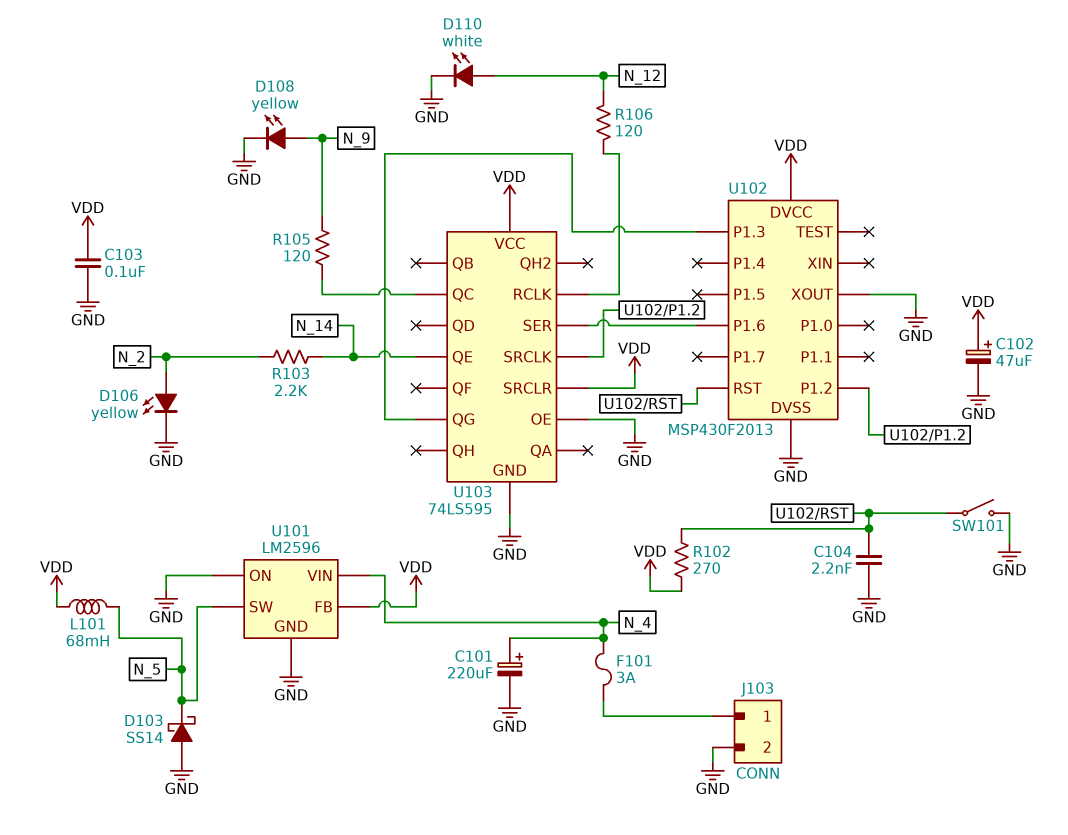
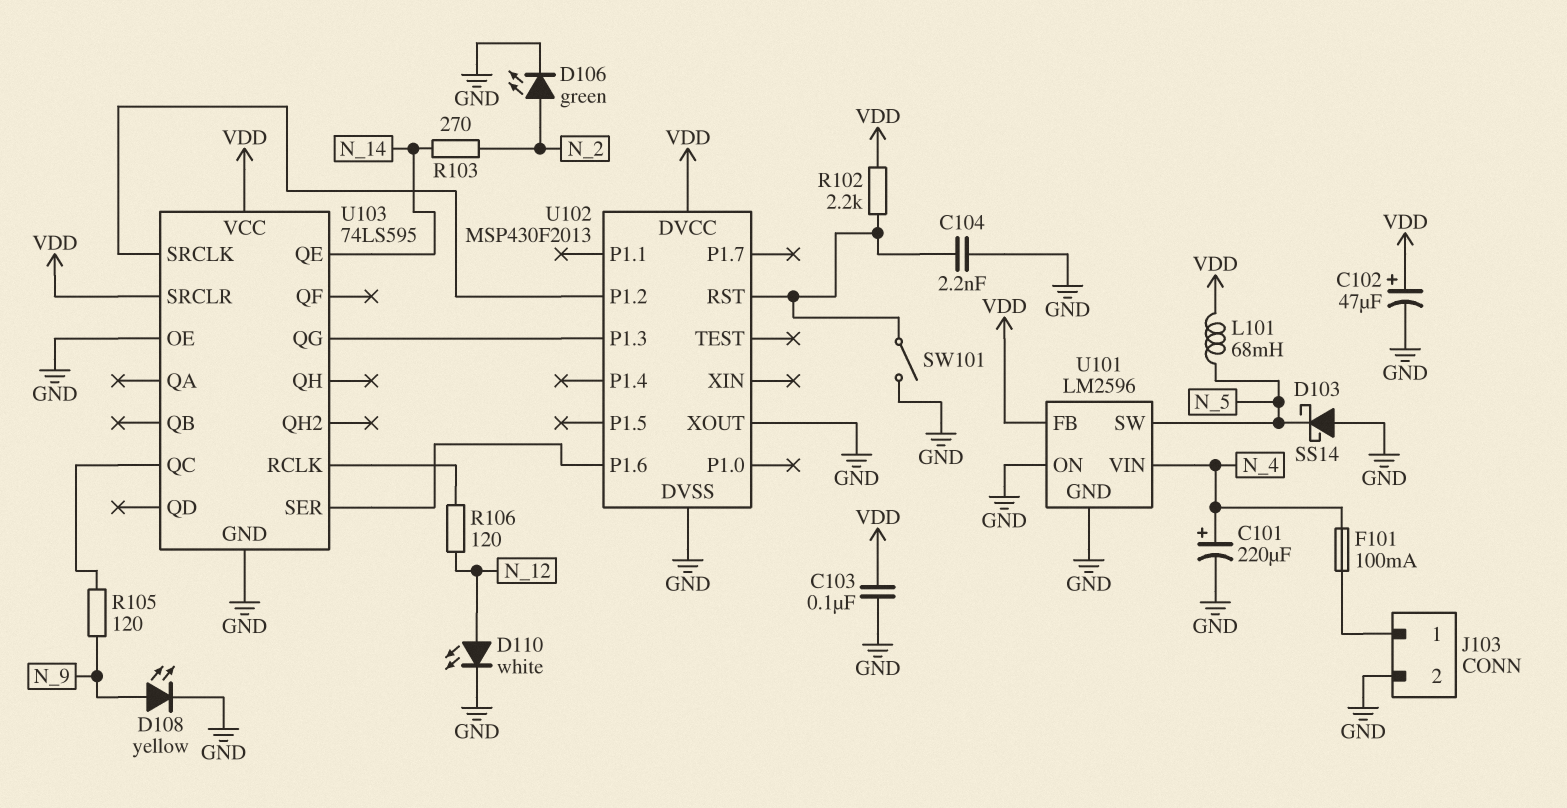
D106: LED yellow (A N_2, K GND) -> LED green (A N_2, K GND)
F101: 3A (J103/1, N_4) -> 100mA (J103/1, N_4)
R102: 270 (U102/RST, VDD) -> 2.2k (U102/RST, VDD)
R103: 2.2k (N_2, N_14) -> 270 (N_2, N_14)

